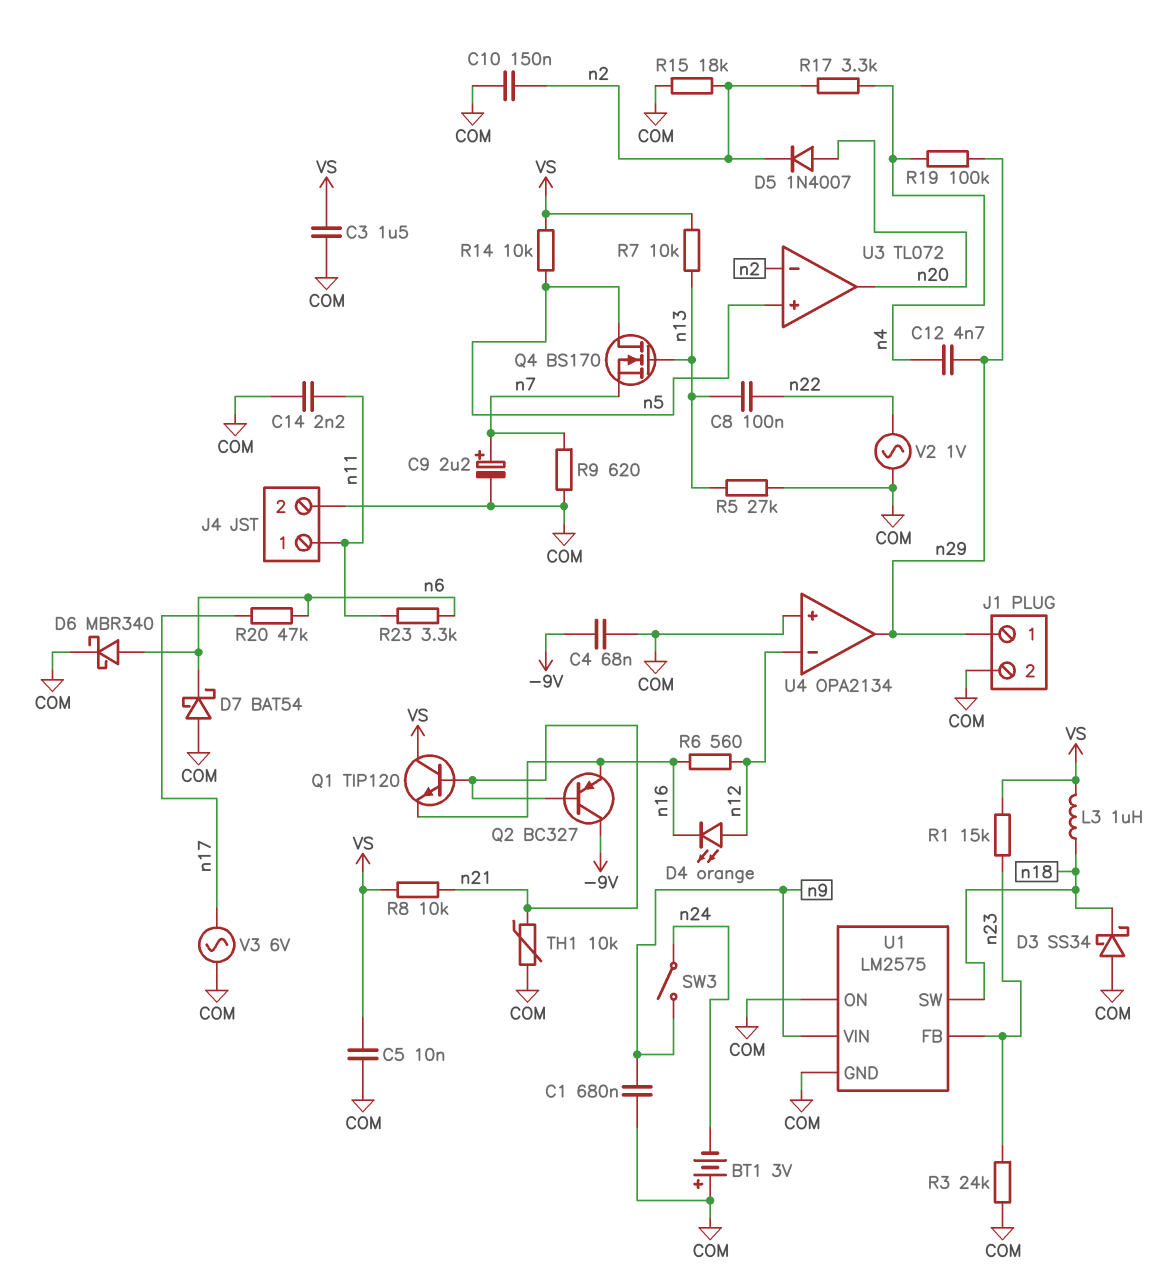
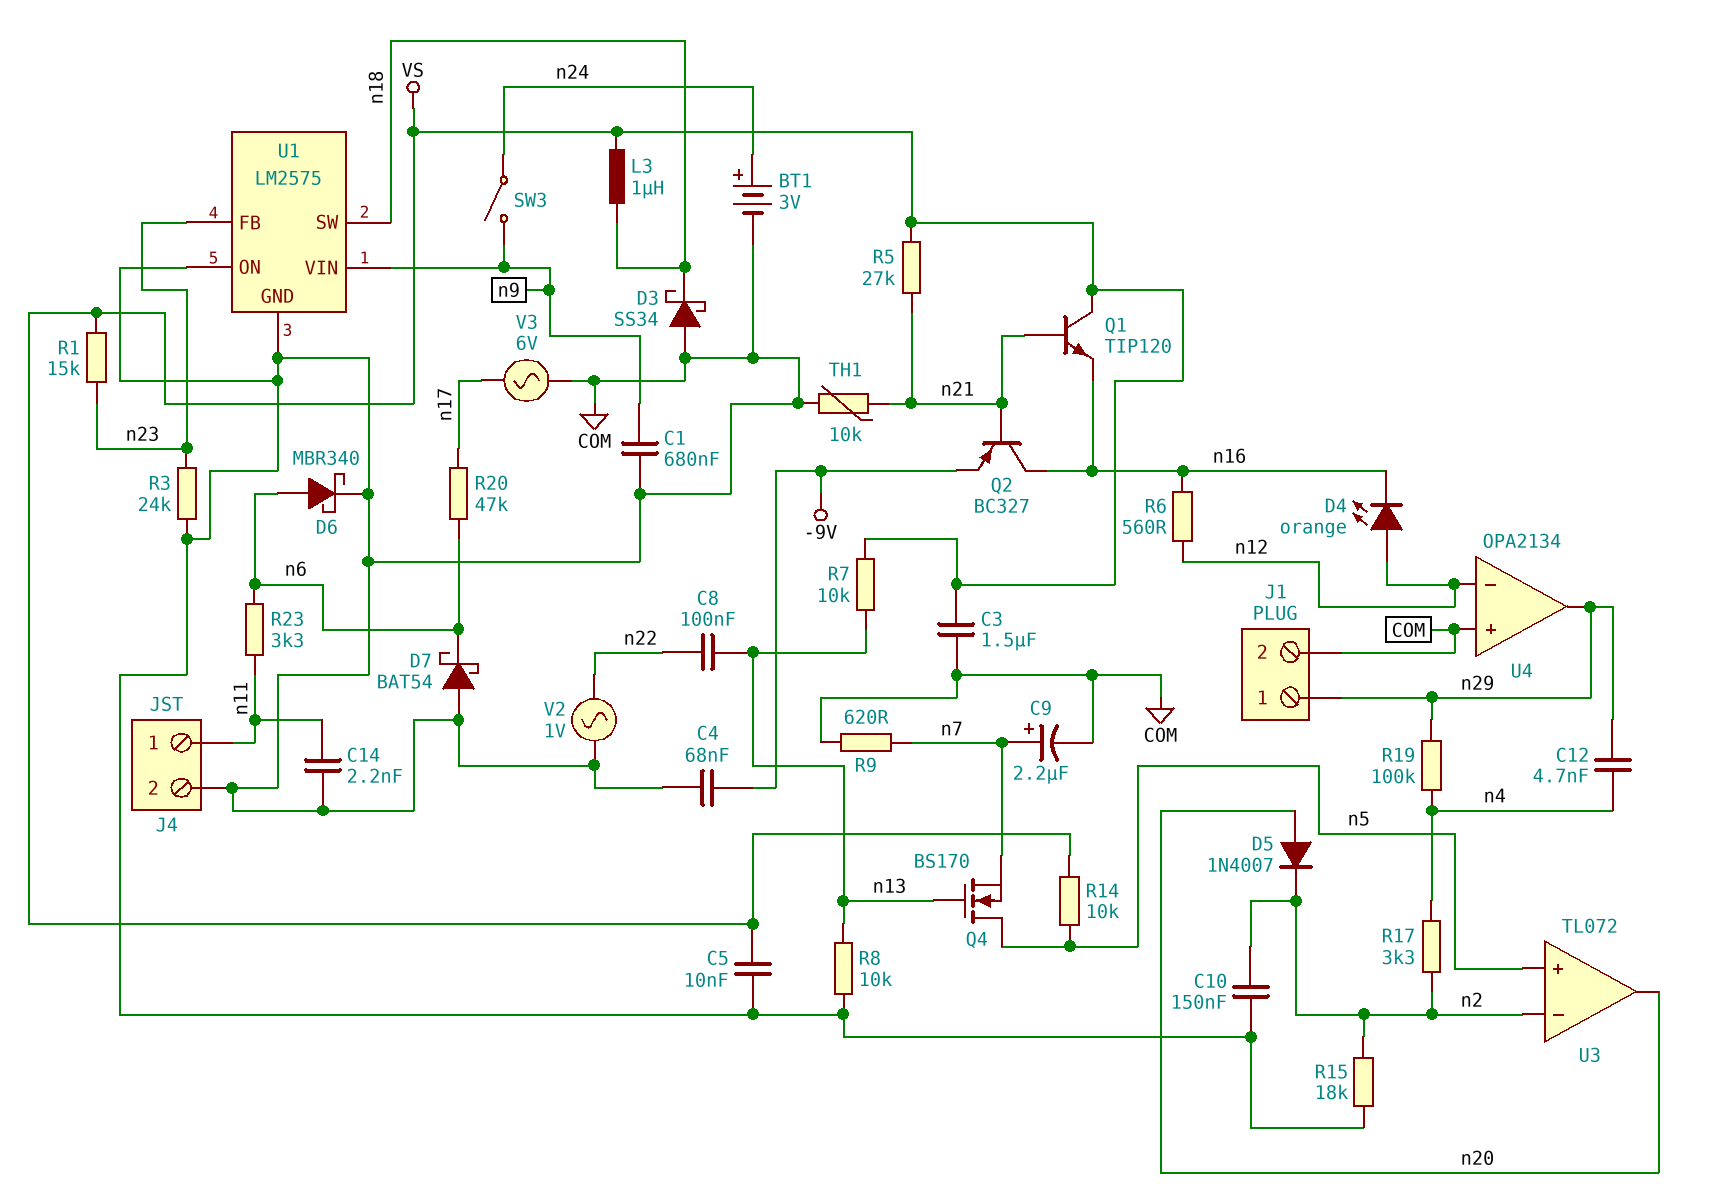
BT1: 3V (plus COM, minus n24) -> 3V (plus n24, minus COM)
Q2: PNP BC327 (B n21, C -9V, E n16) -> PNP BC327 (B n21, C n16, E -9V)
R5: 27k (COM, n13) -> 27k (VS, n21)
R8: 10k (VS, n21) -> 10k (COM, n13)

